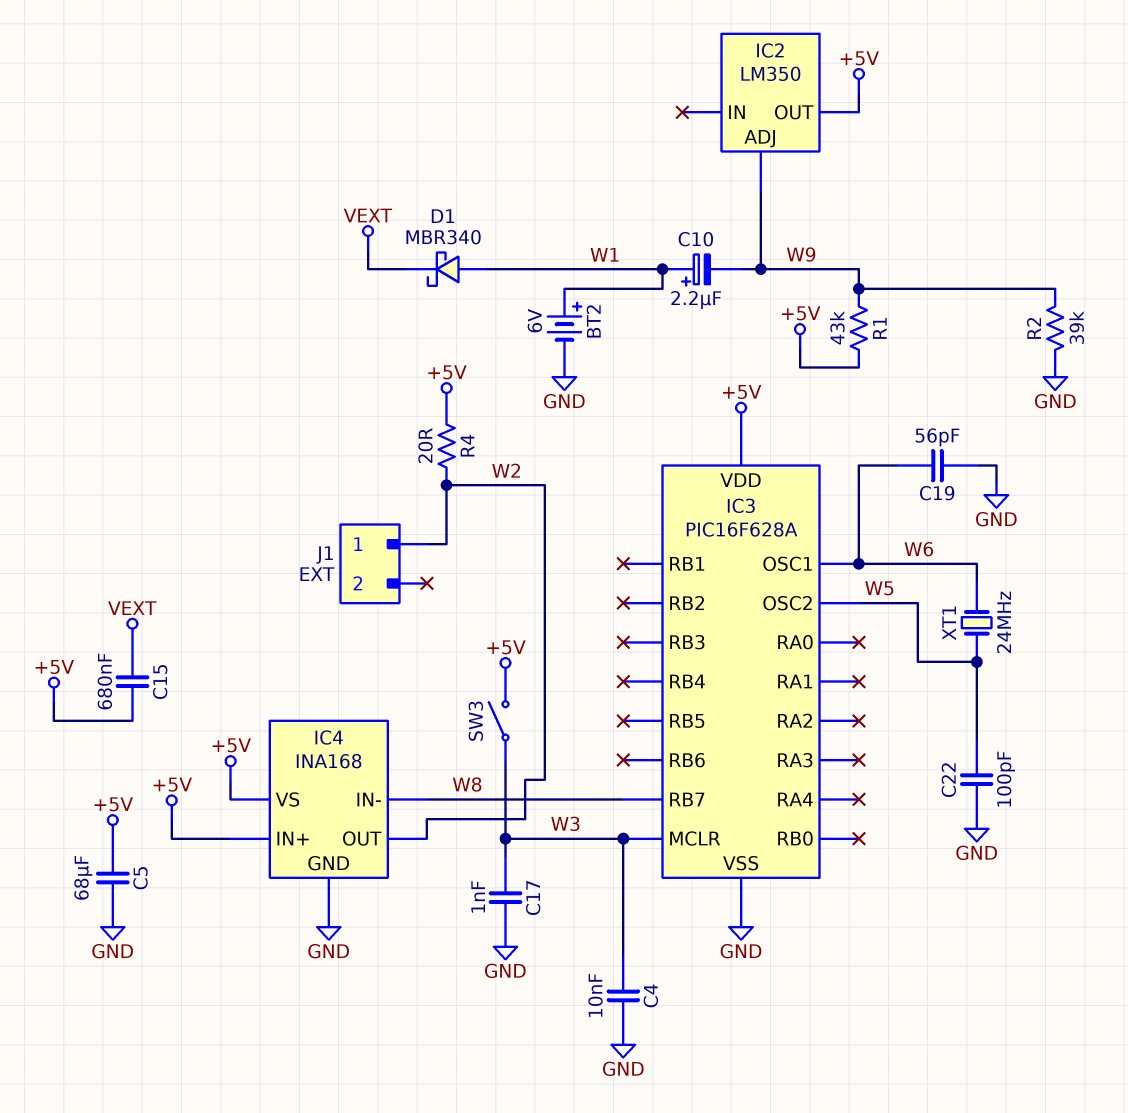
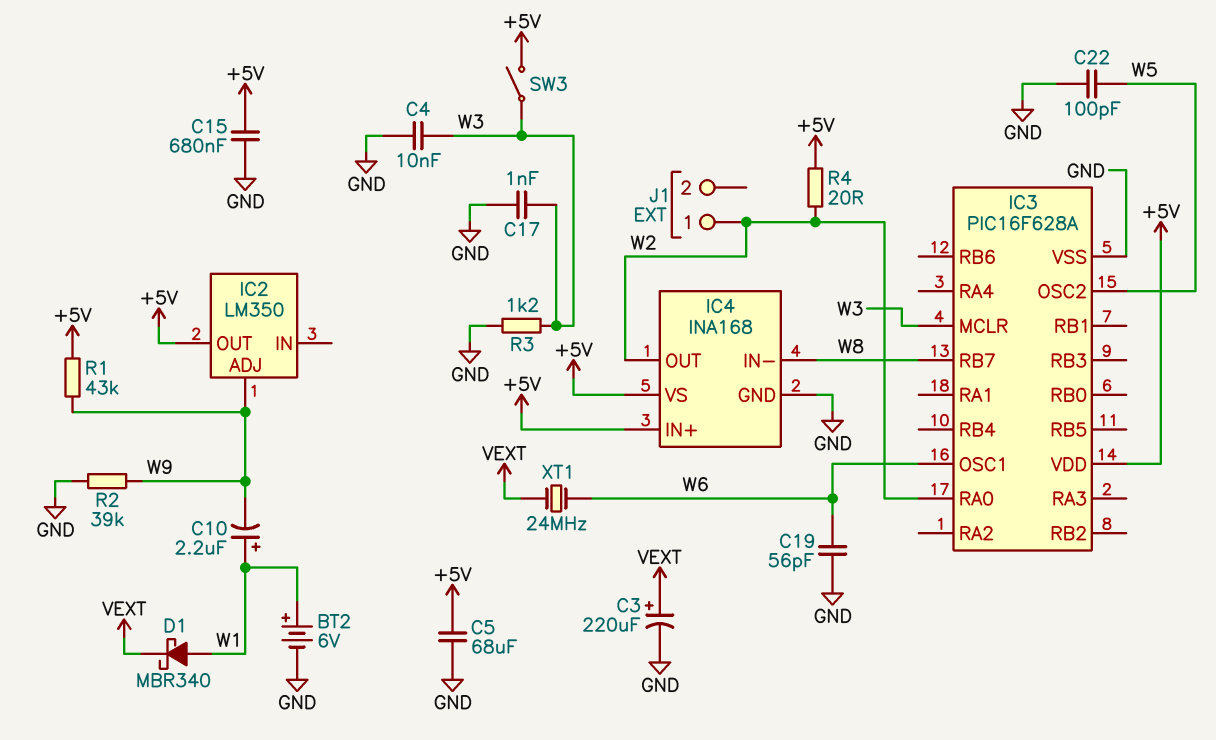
C3: none -> 220uF (plus VEXT, minus GND)
C15: 680nF (+5V, VEXT) -> 680nF (+5V, GND)
IC3 pin RA0: none -> W2
R3: none -> 1.2k (GND, W3)
XT1: 24MHz (W5, W6) -> 24MHz (VEXT, W6)

